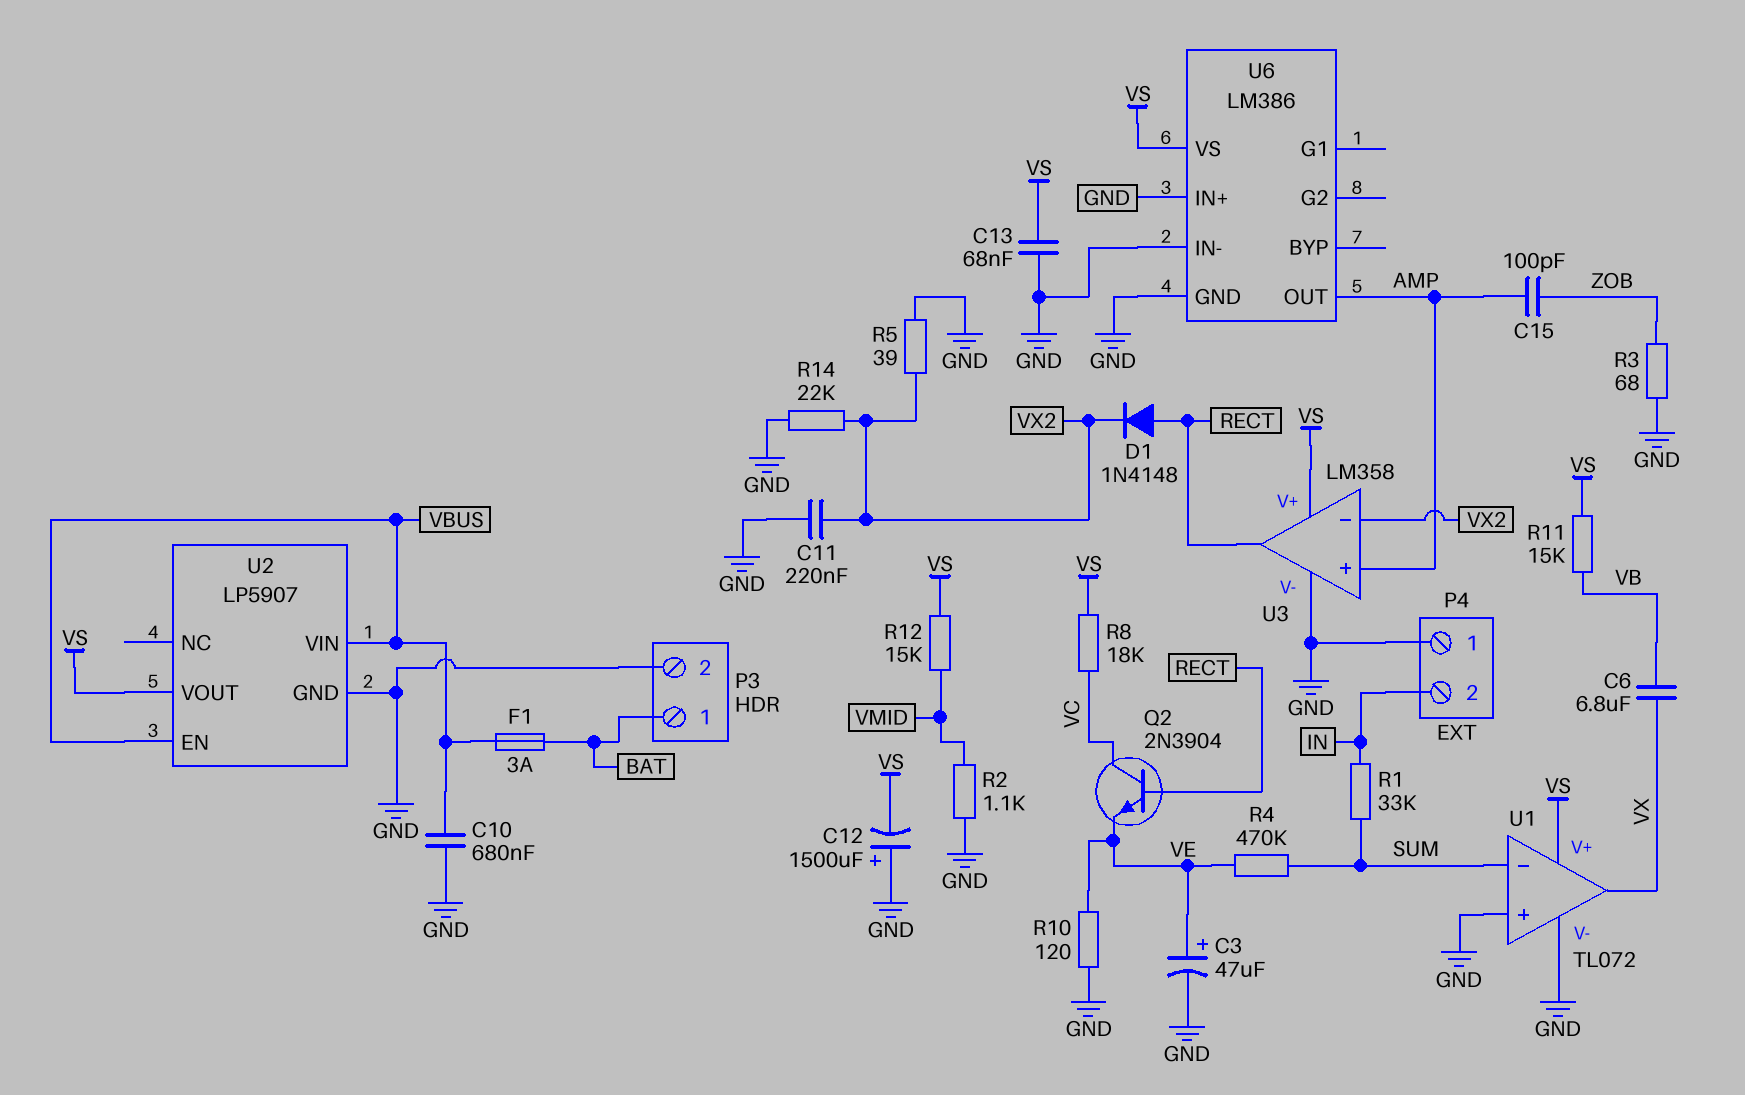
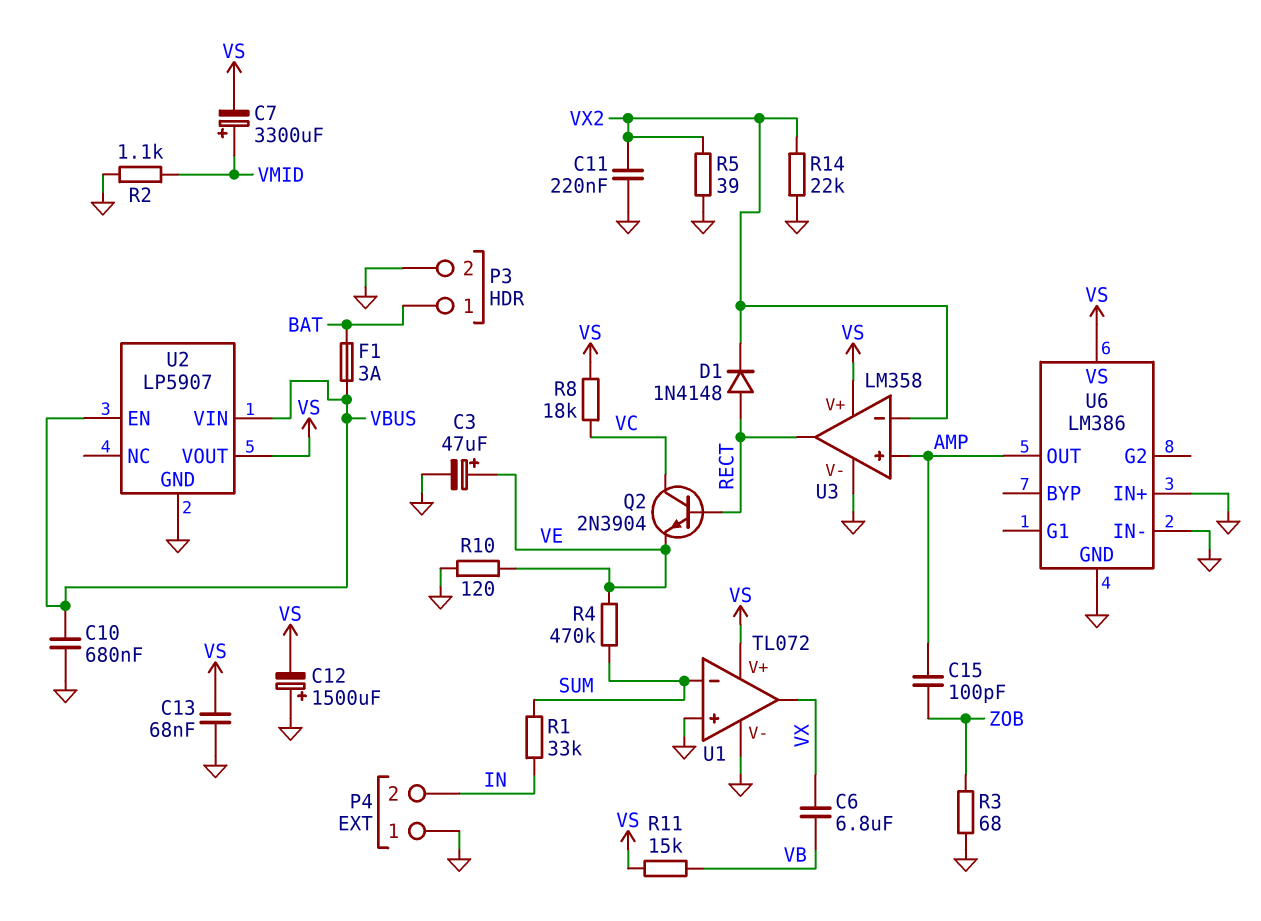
C7: none -> 3300uF (plus VMID, minus VS)
R12: 15k (VMID, VS) -> none

